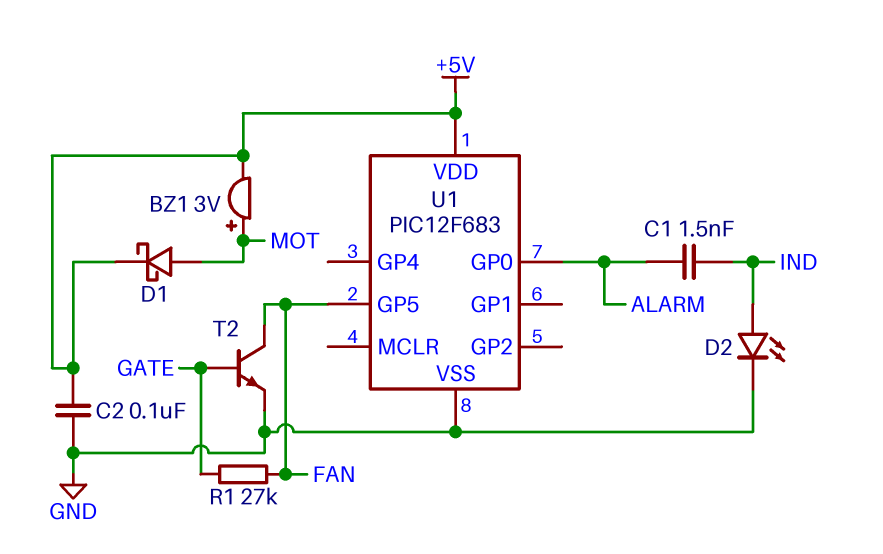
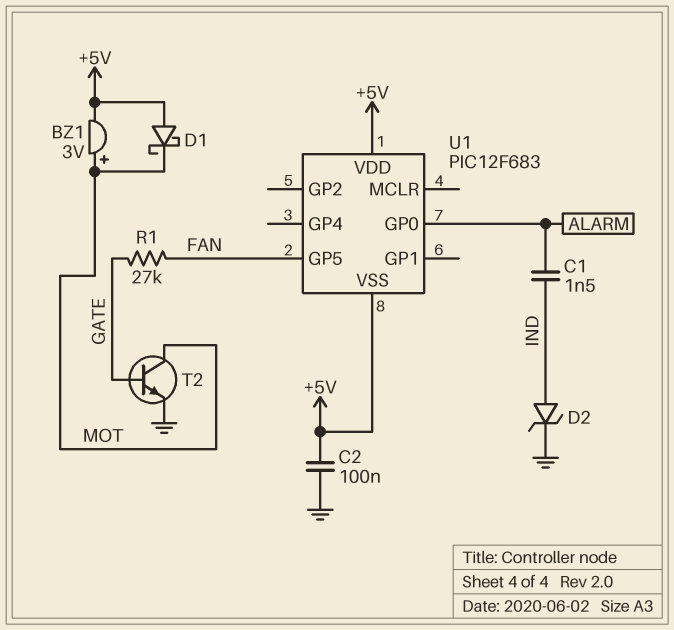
D1: schottky (A MOT, K +5V) -> schottky (A +5V, K MOT)
D2: LED (A IND, K GND) -> zener (A IND, K GND)
T2: NPN (B GATE, C FAN, E GND) -> NPN (B GATE, C MOT, E GND)
U1 pin VSS: GND -> +5V

